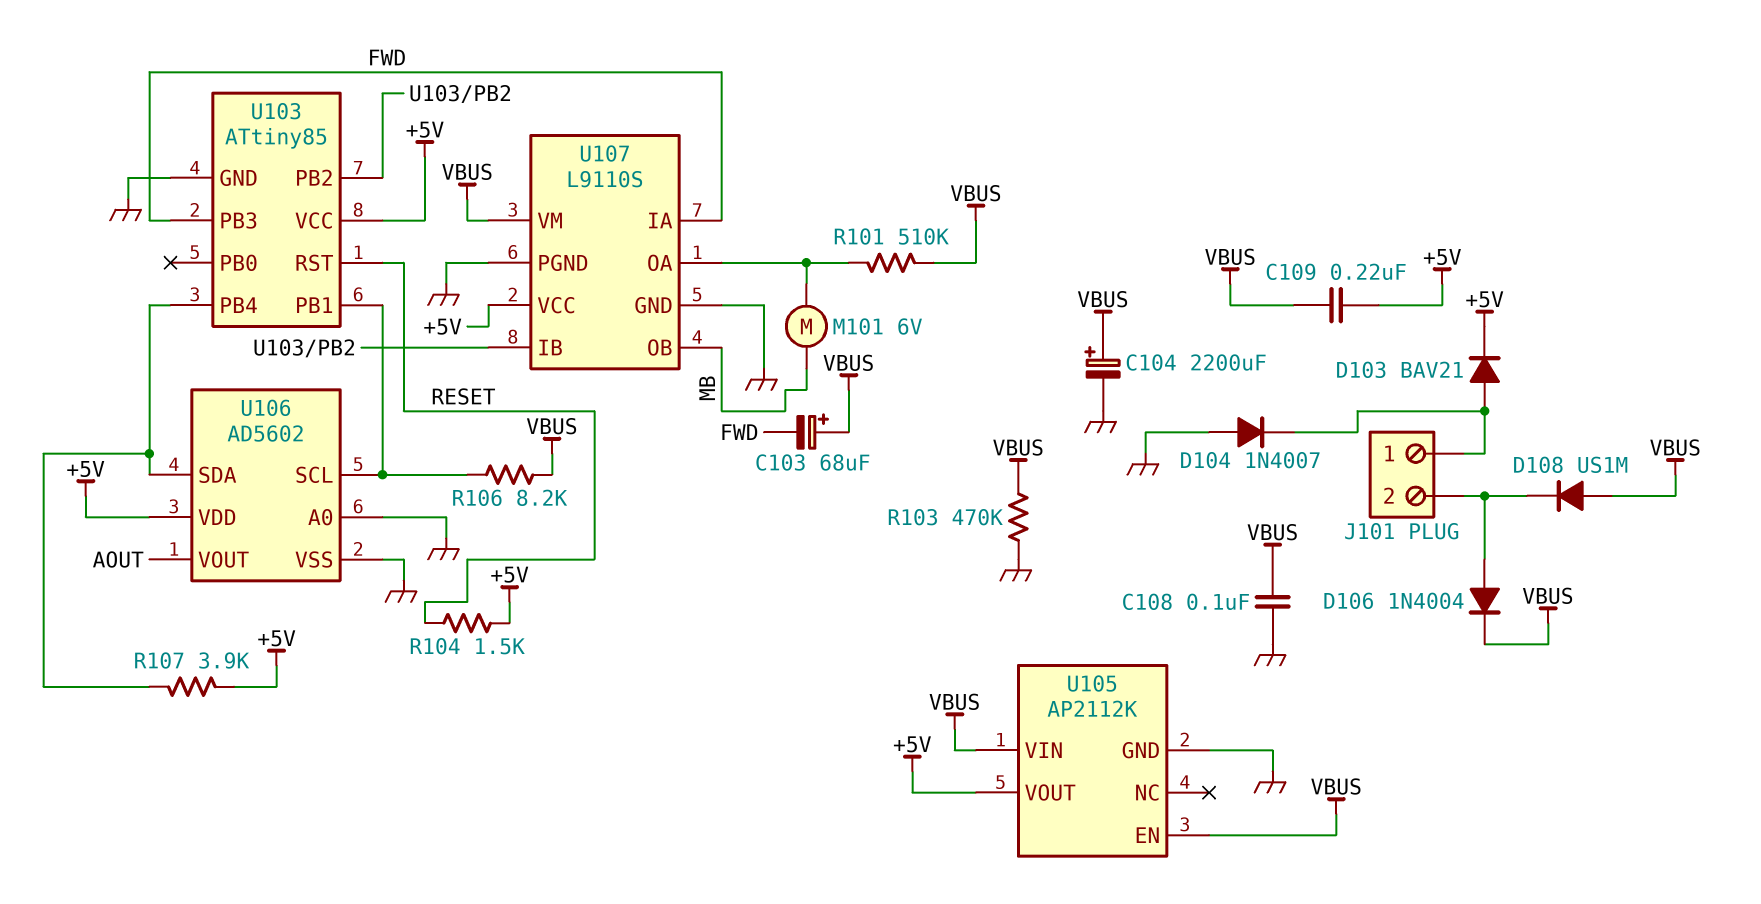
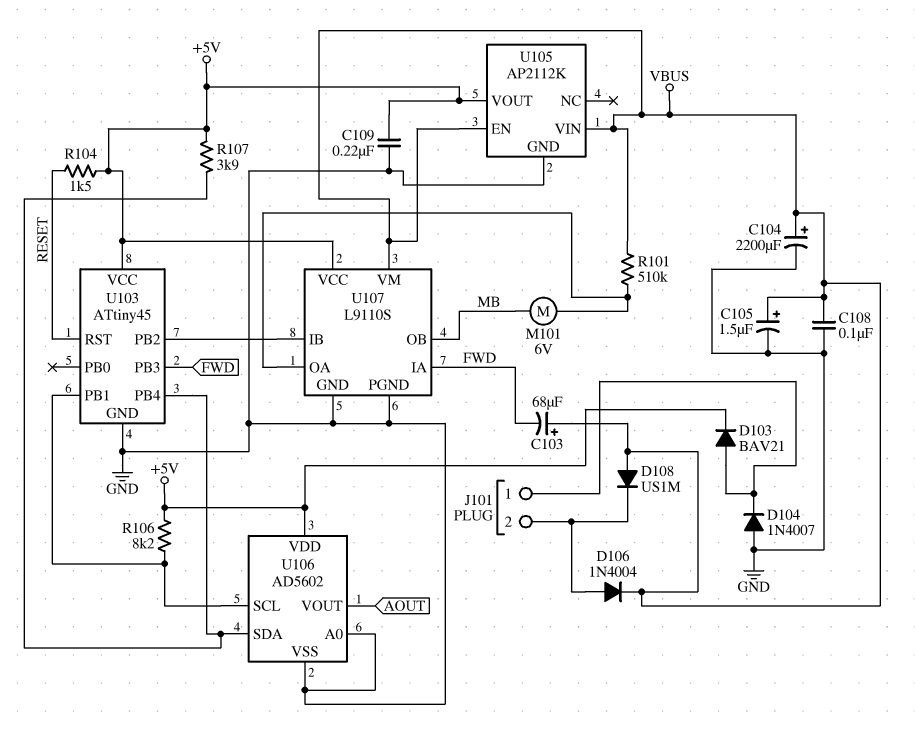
C105: none -> 1.5uF (plus VBUS, minus GND)
C109: 220nF (+5V, VBUS) -> 220nF (+5V, GND)
R103: 470k (GND, VBUS) -> none
R106: 8.2k (U103/PB1, VBUS) -> 8.2k (+5V, U103/PB1)
U103: ATtiny85 -> ATtiny45

